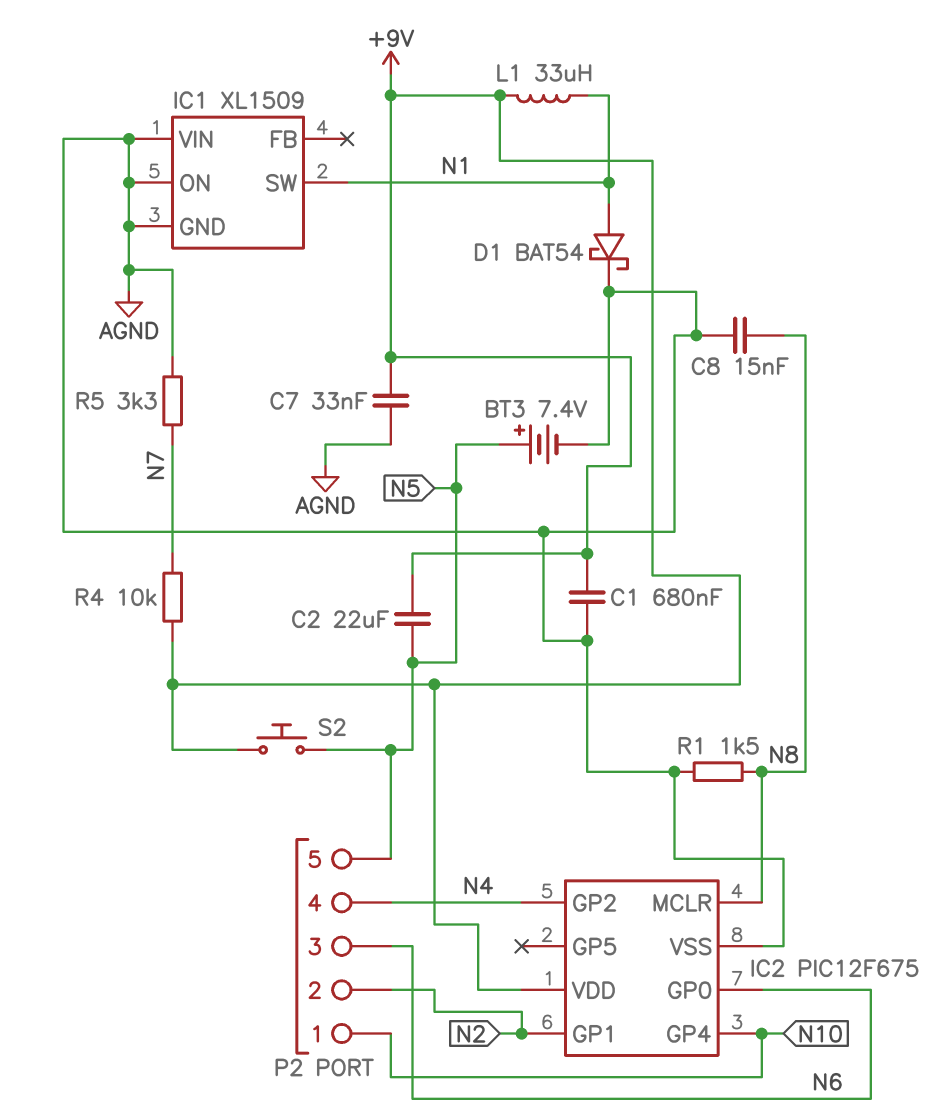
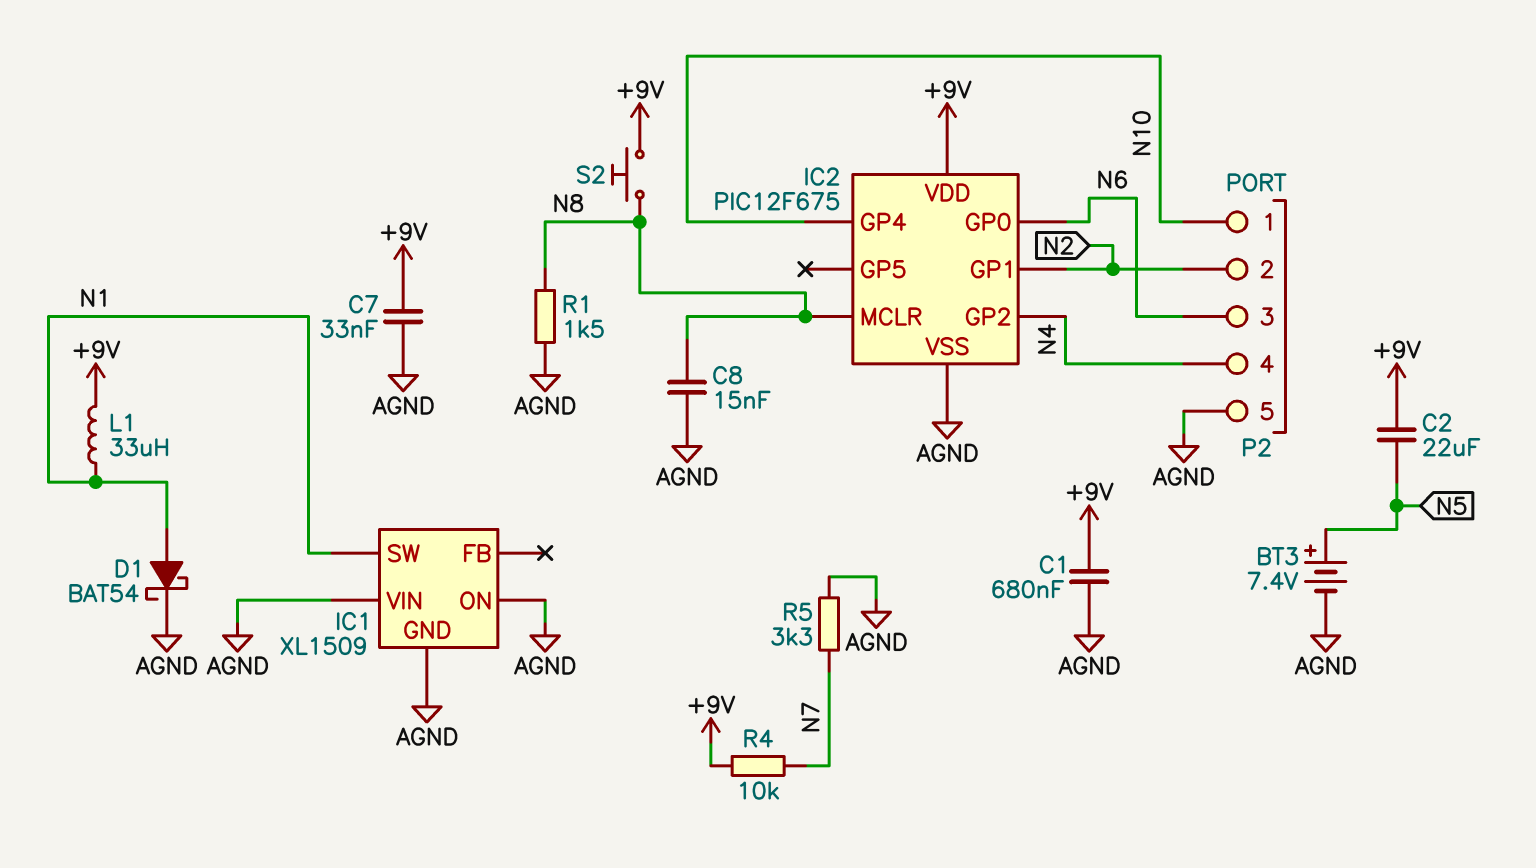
P2 pin 5: N5 -> AGND
S2: button (+9V, N5) -> button (+9V, N8)

